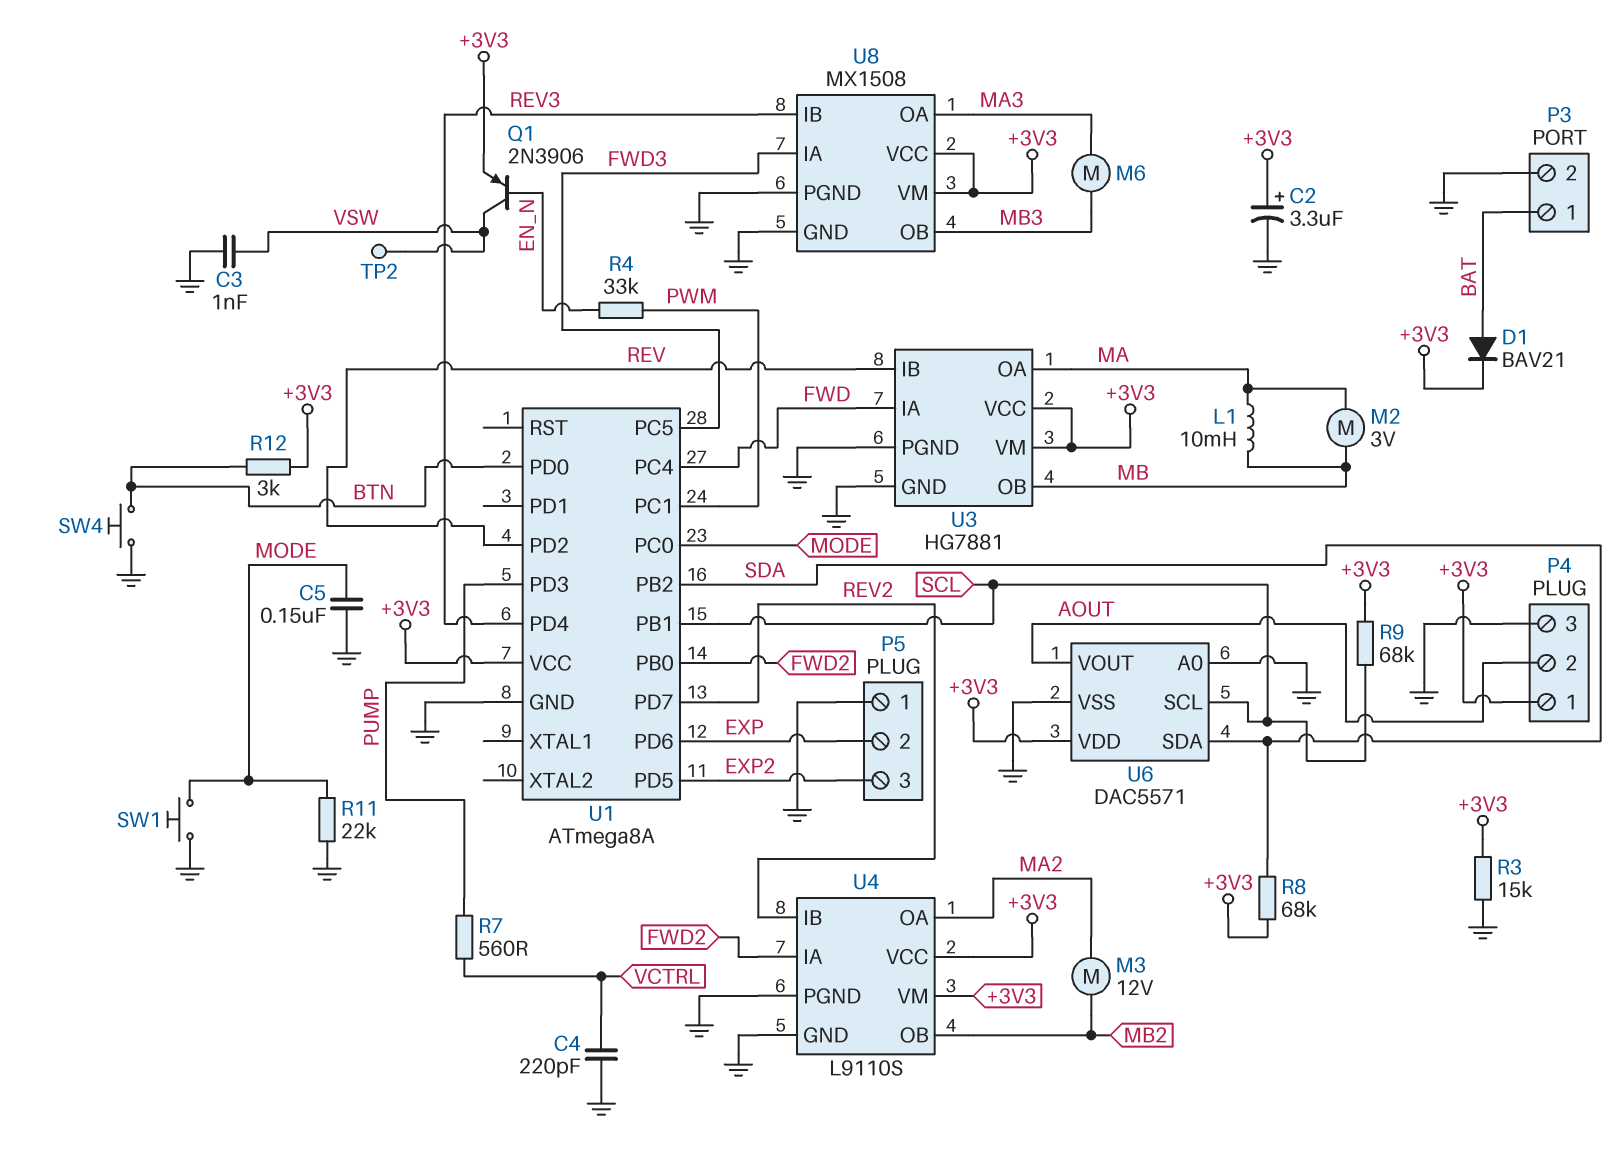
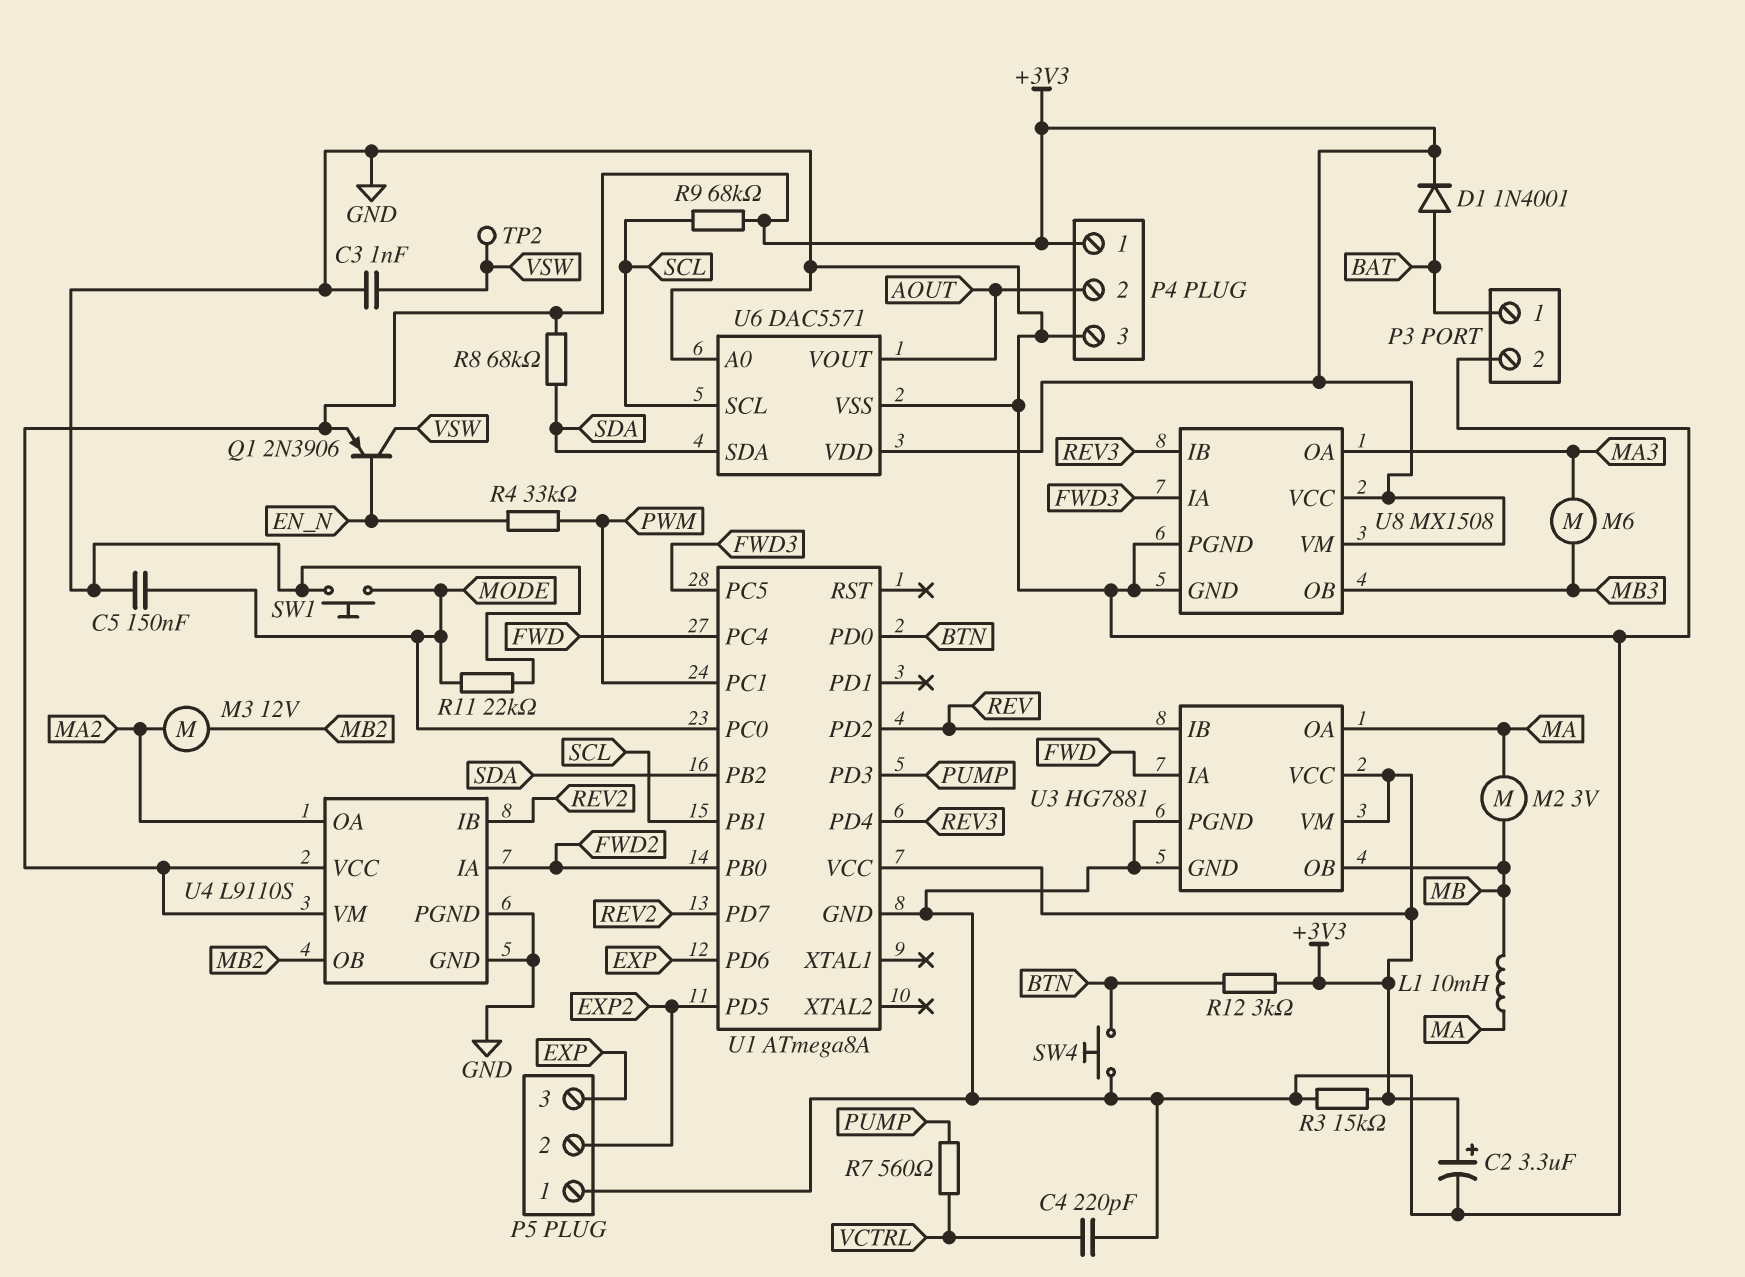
D1: diode BAV21 (A BAT, K +3V3) -> diode 1N4001 (A BAT, K +3V3)
P5 pin 2: EXP -> EXP2
P5 pin 3: EXP2 -> EXP

